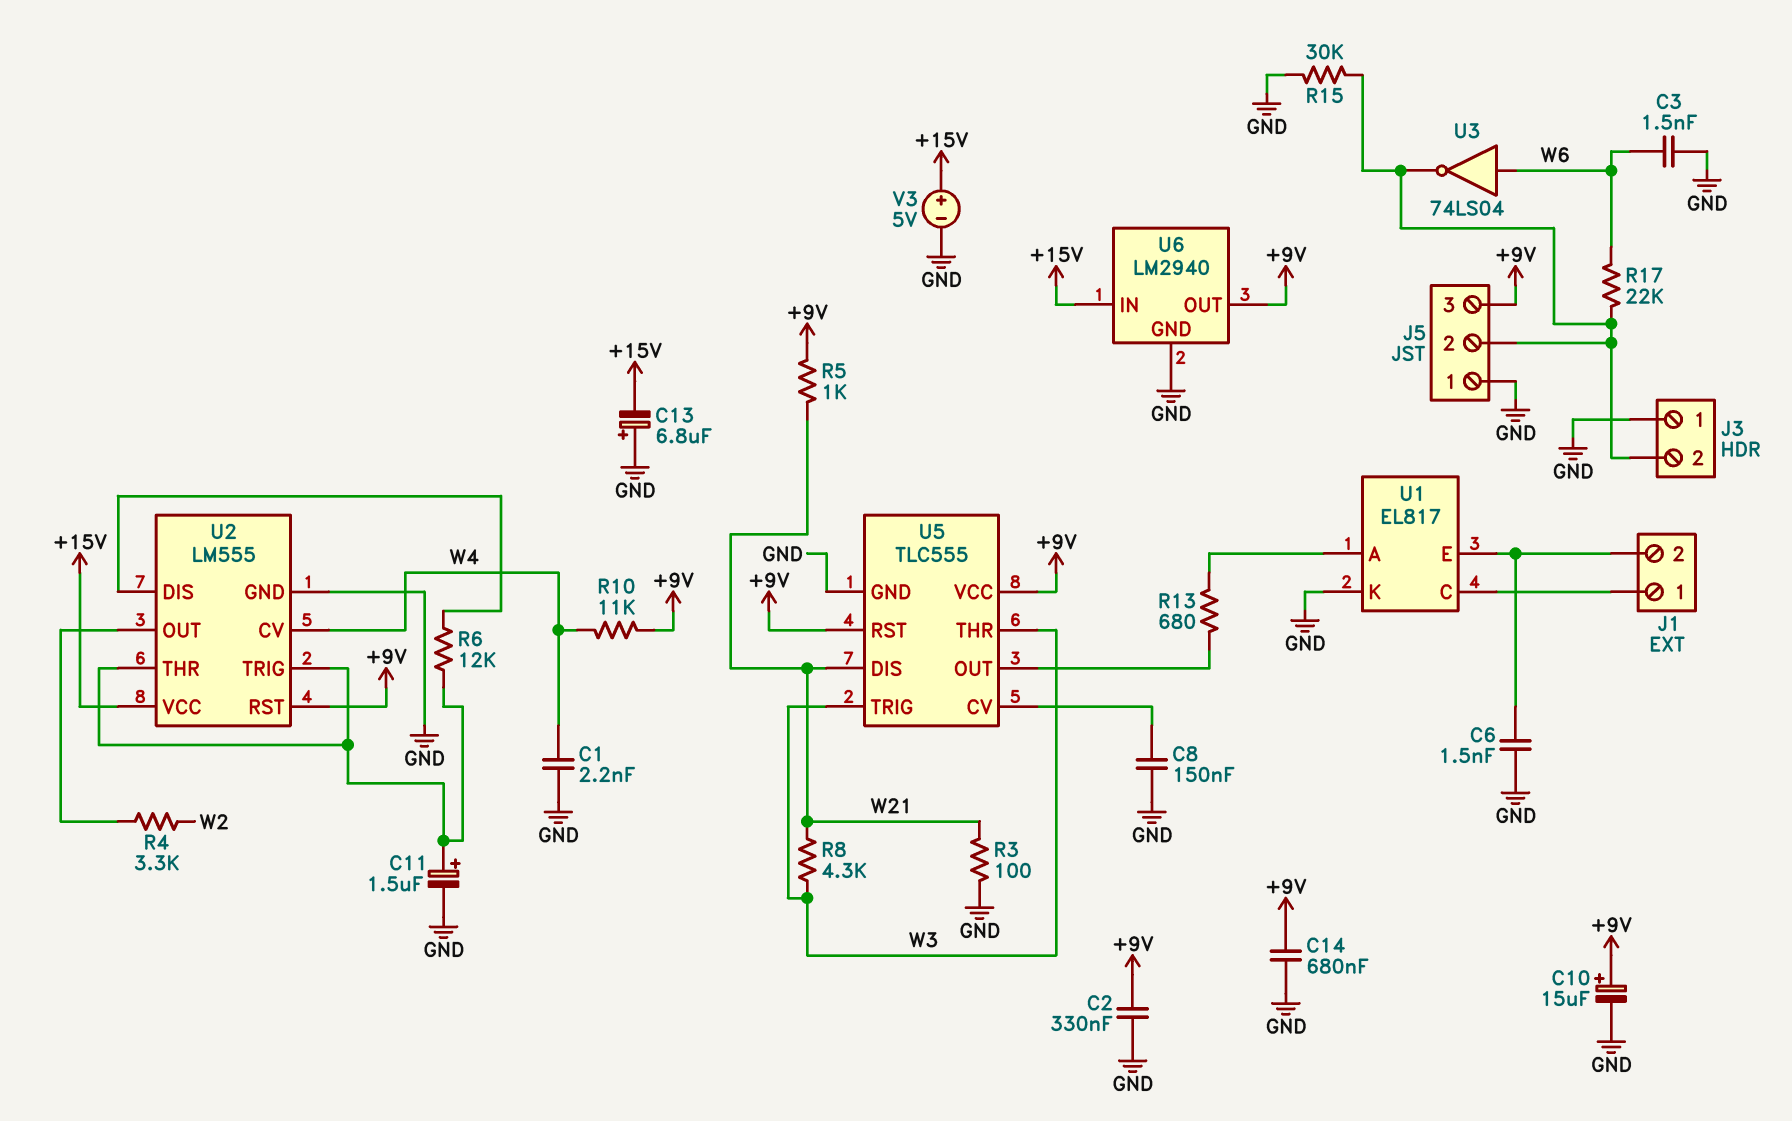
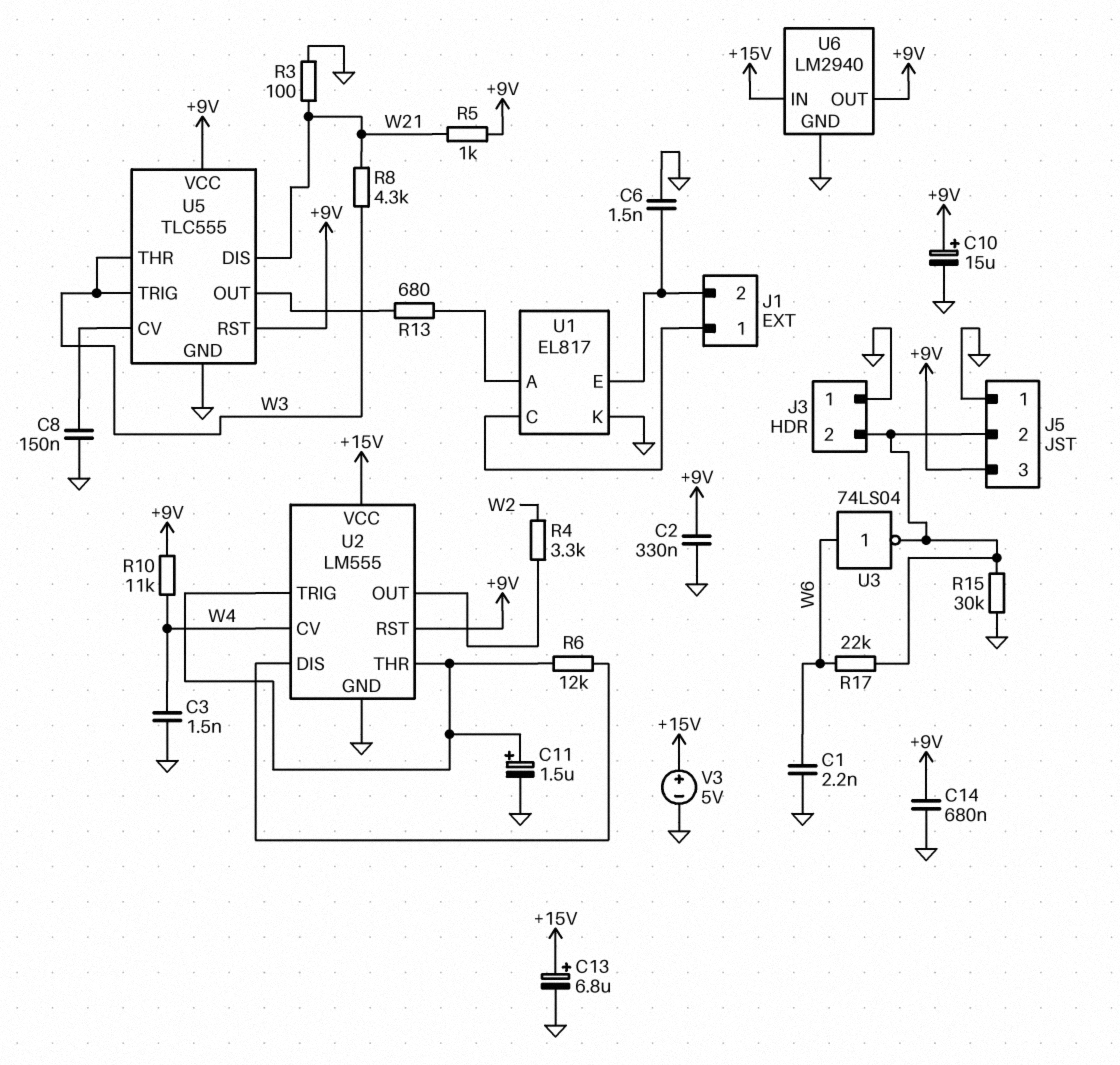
C1: 2.2nF (GND, W4) -> 2.2nF (GND, W6)
C3: 1.5nF (GND, W6) -> 1.5nF (GND, W4)
C13: 6.8uF (plus GND, minus +15V) -> 6.8uF (plus +15V, minus GND)

